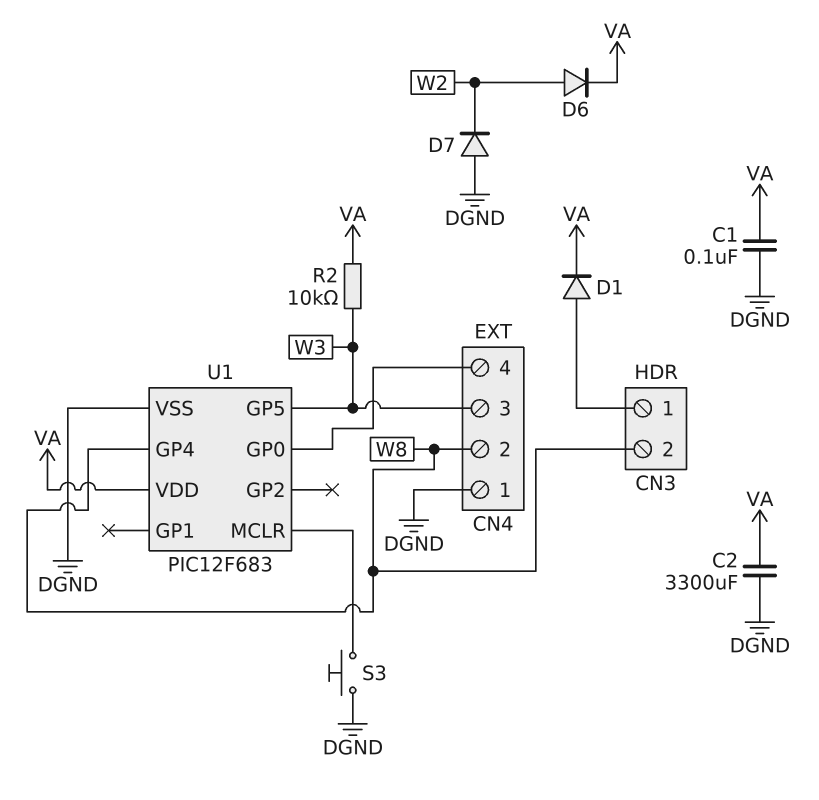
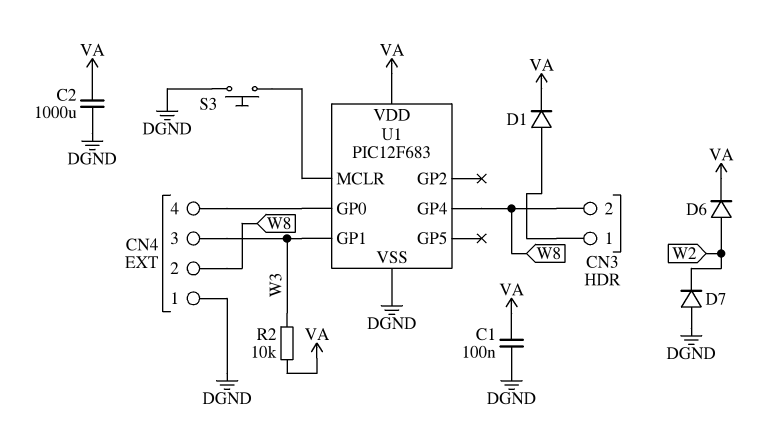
C2: 3300uF (DGND, VA) -> 1000uF (DGND, VA)
U1 pin GP1: none -> W3
U1 pin GP5: W3 -> none

